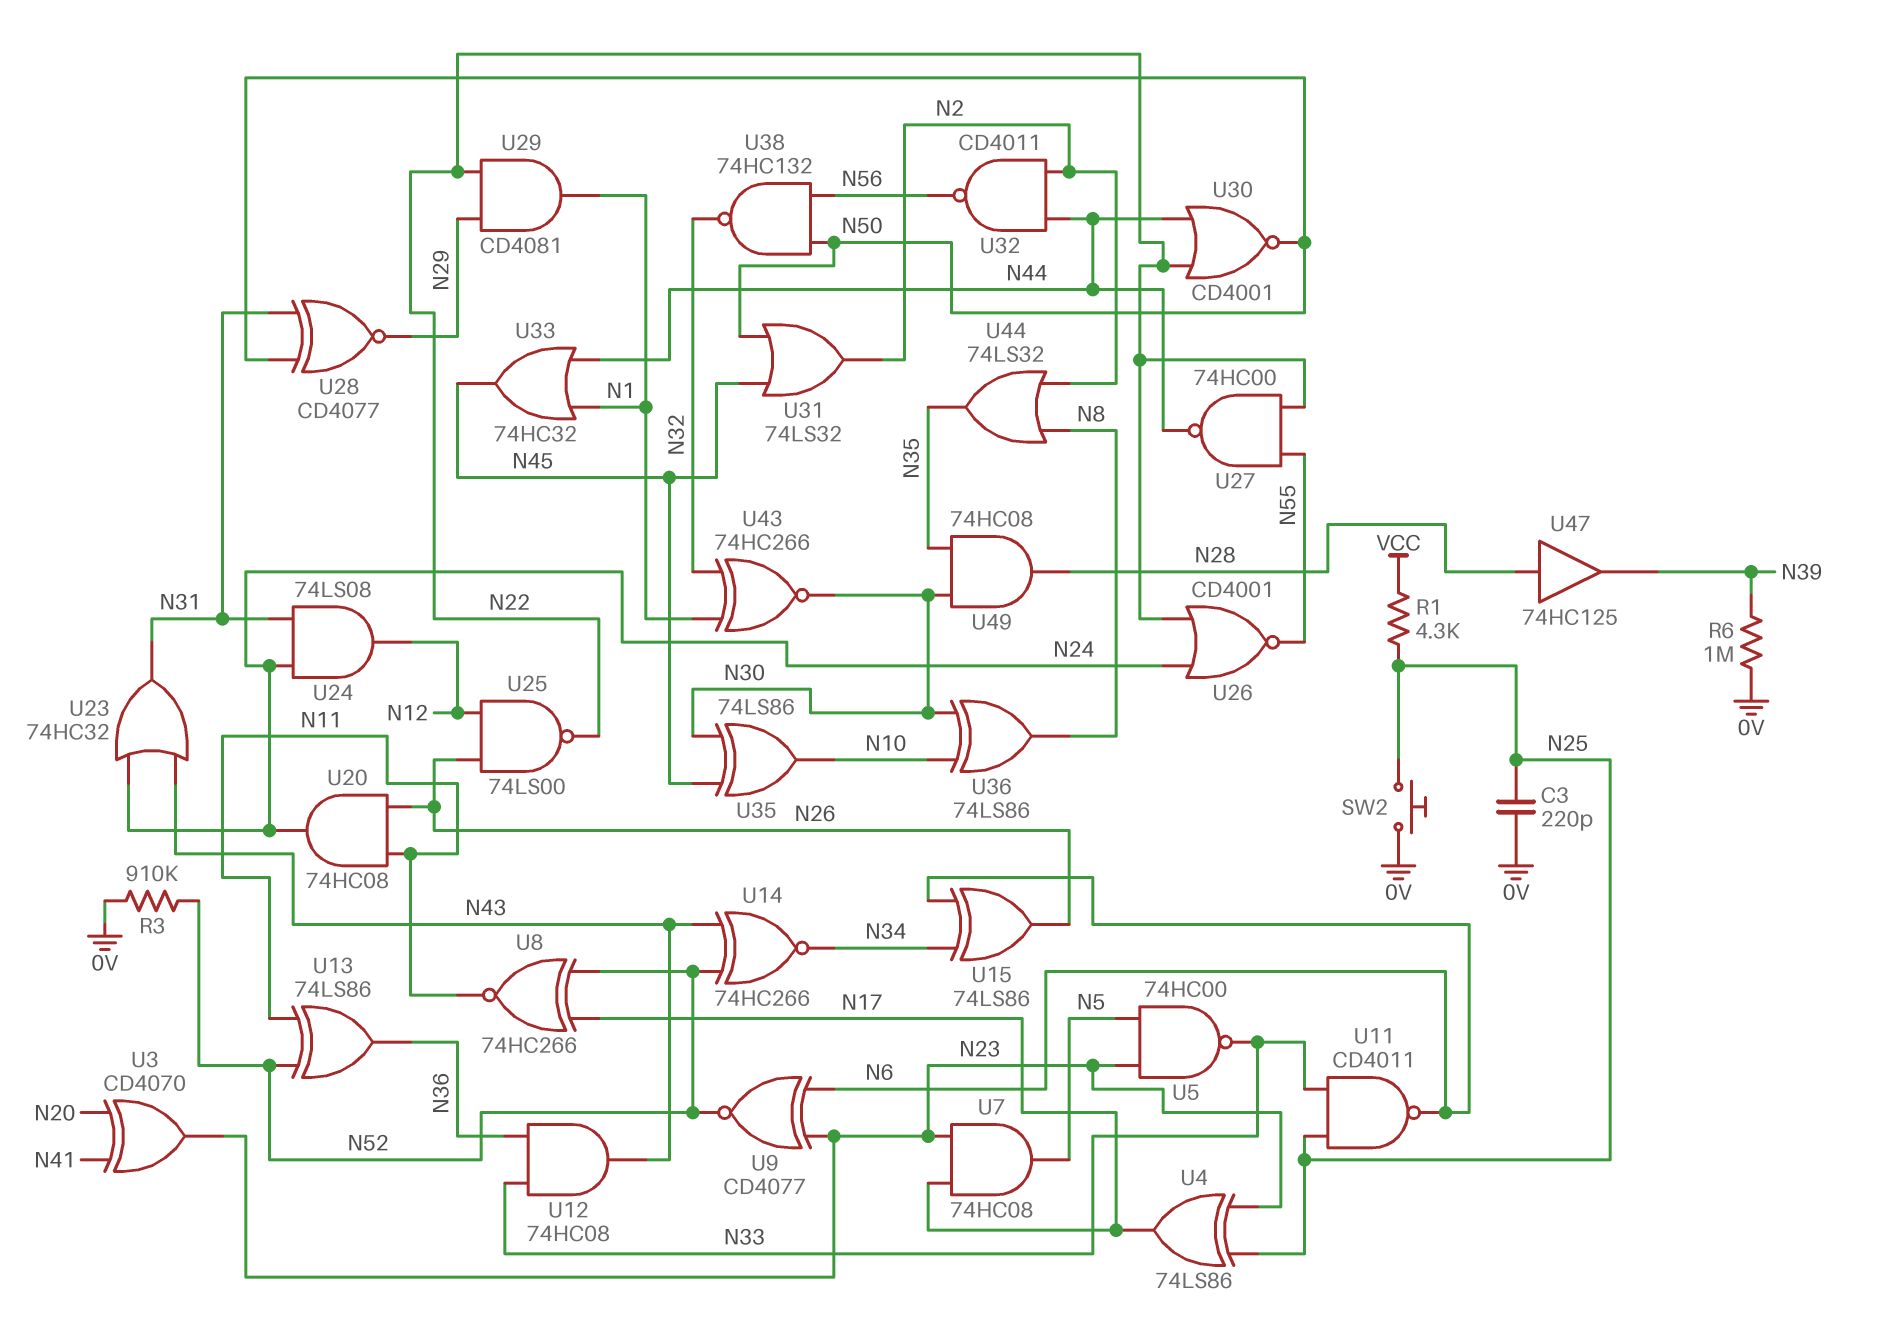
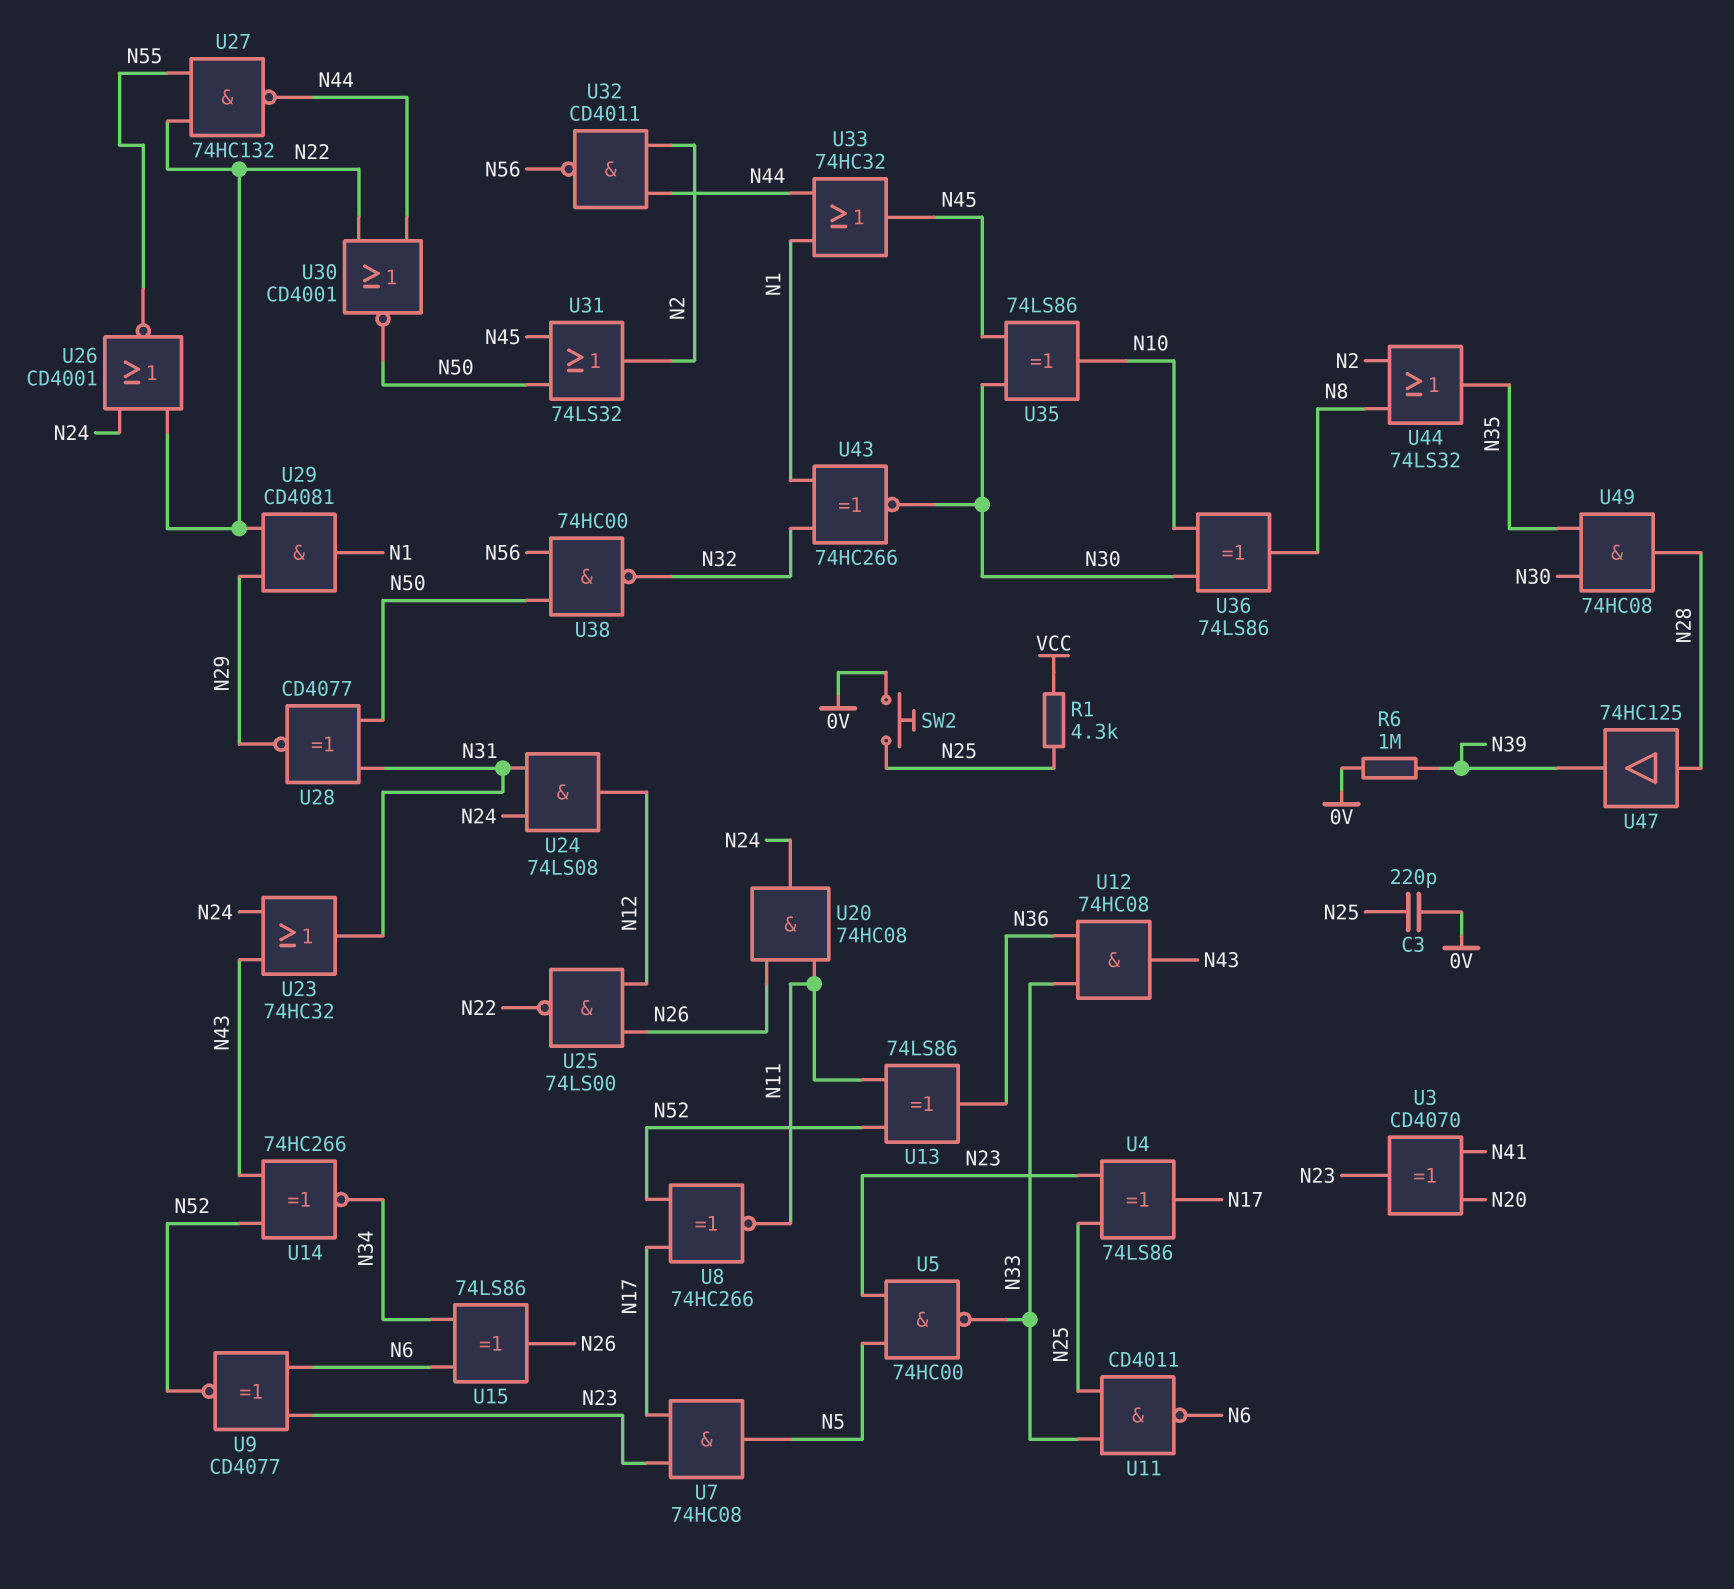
R3: 910k (0V, N52) -> none
U27: NAND 74HC00 (in N22, in N55, out N44) -> NAND 74HC132 (in N22, in N55, out N44)
U38: NAND 74HC132 (in N50, in N56, out N32) -> NAND 74HC00 (in N50, in N56, out N32)

